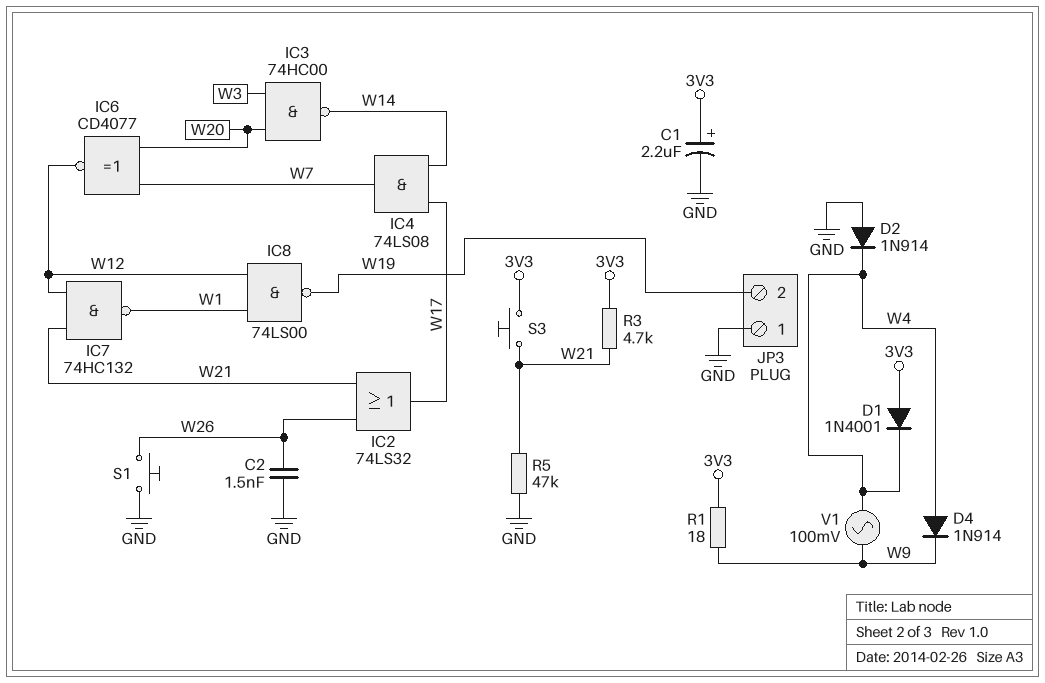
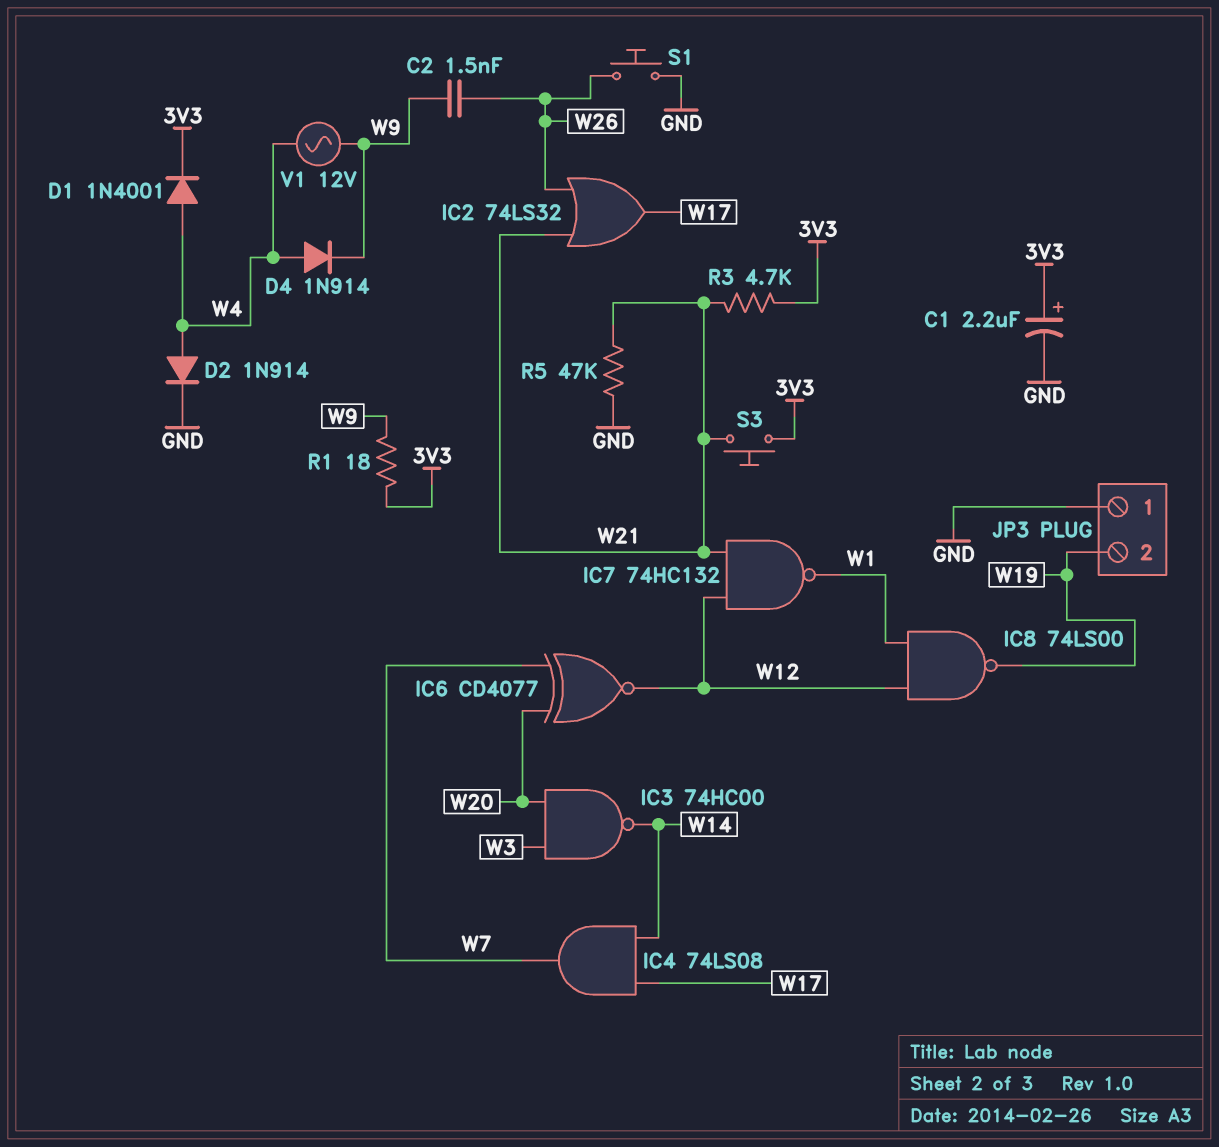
C2: 1.5nF (GND, W26) -> 1.5nF (W9, W26)
D1: diode 1N4001 (A 3V3, K W4) -> diode 1N4001 (A W4, K 3V3)
D2: diode 1N914 (A GND, K W4) -> diode 1N914 (A W4, K GND)
V1: AC 100mV (W4, W9) -> AC 12V (W4, W9)

